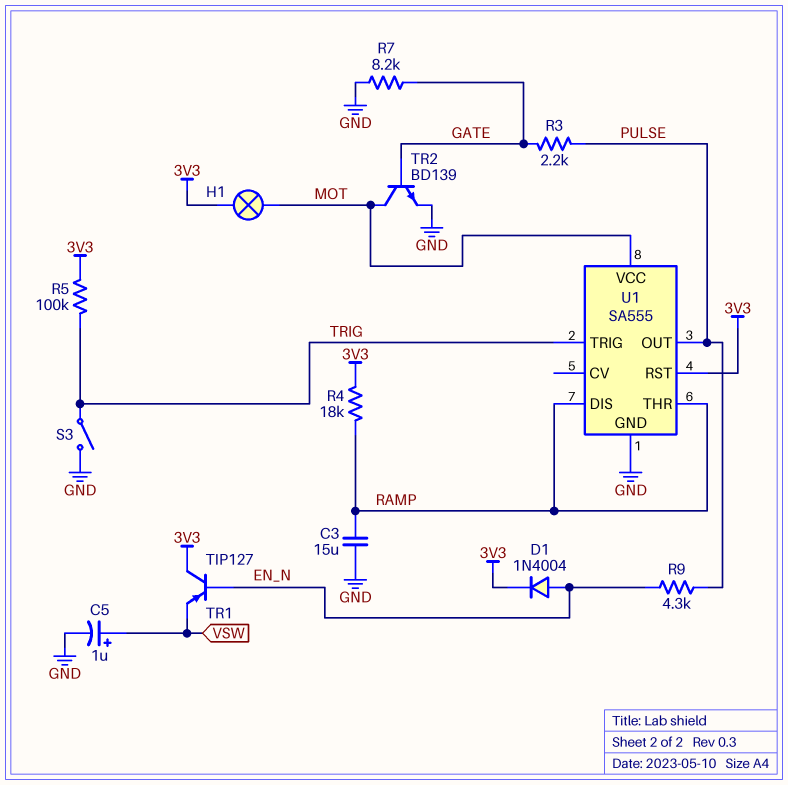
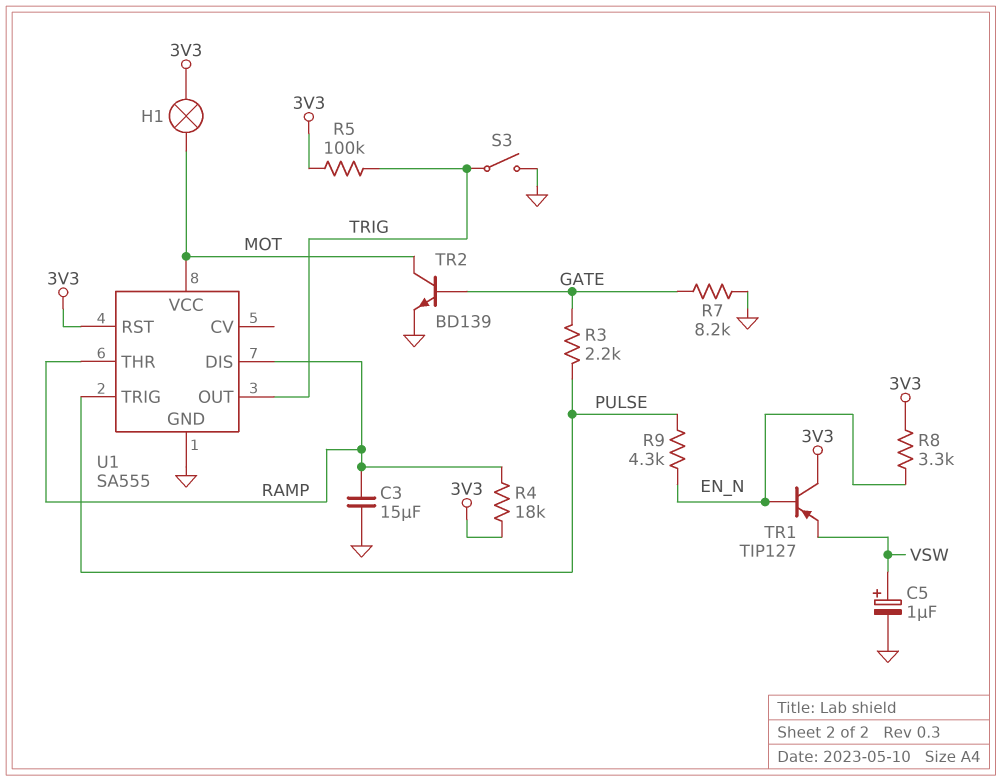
D1: diode 1N4004 (A EN_N, K 3V3) -> none
R8: none -> 3.3k (3V3, EN_N)
U1 pin OUT: PULSE -> TRIG
U1 pin TRIG: TRIG -> PULSE

